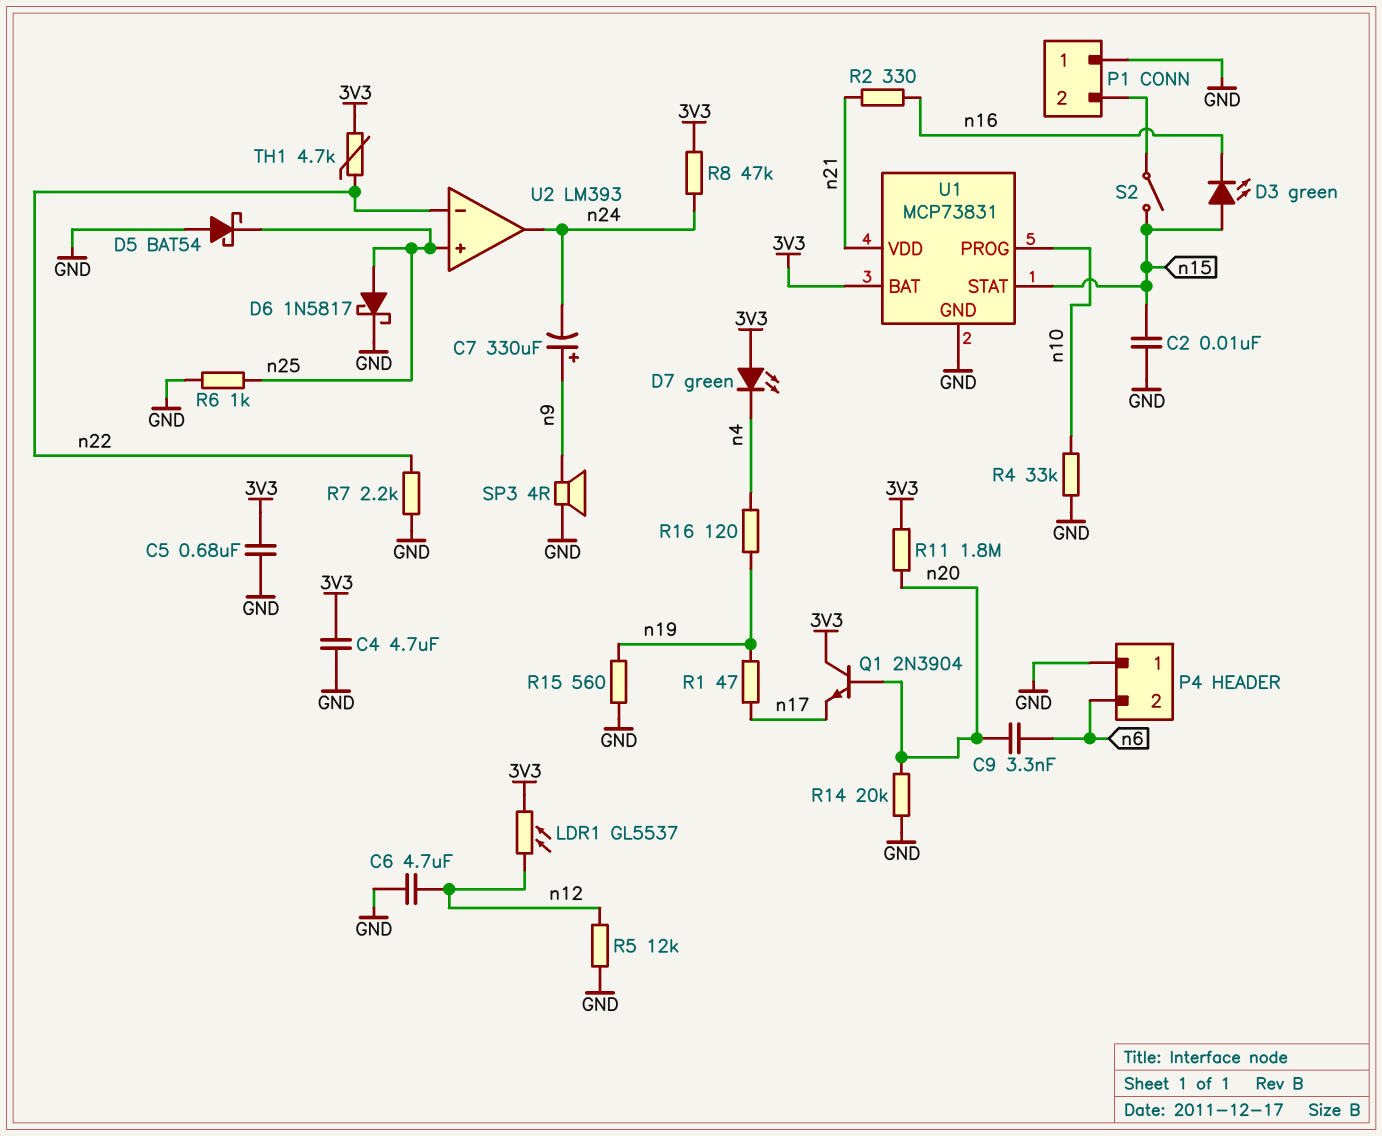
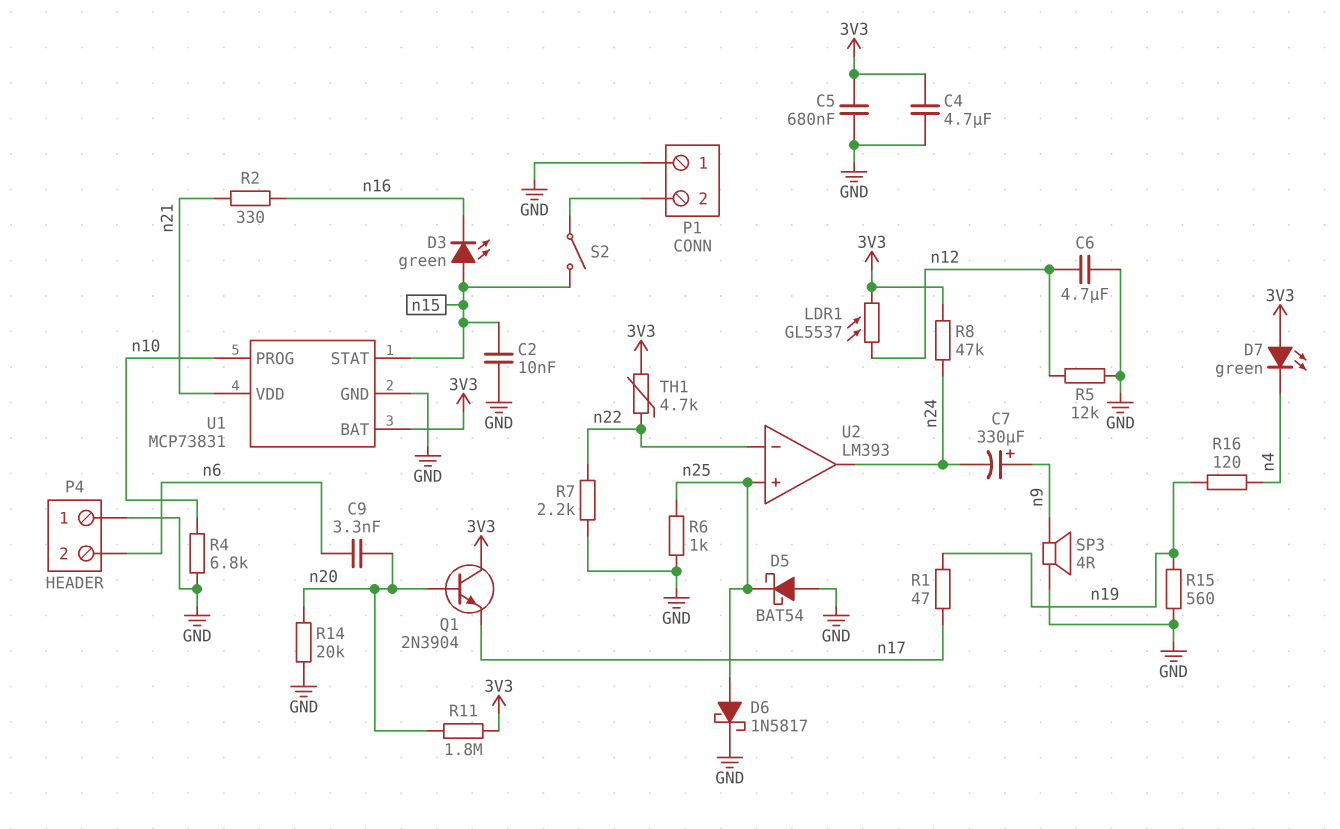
R4: 33k (GND, n10) -> 6.8k (GND, n10)

